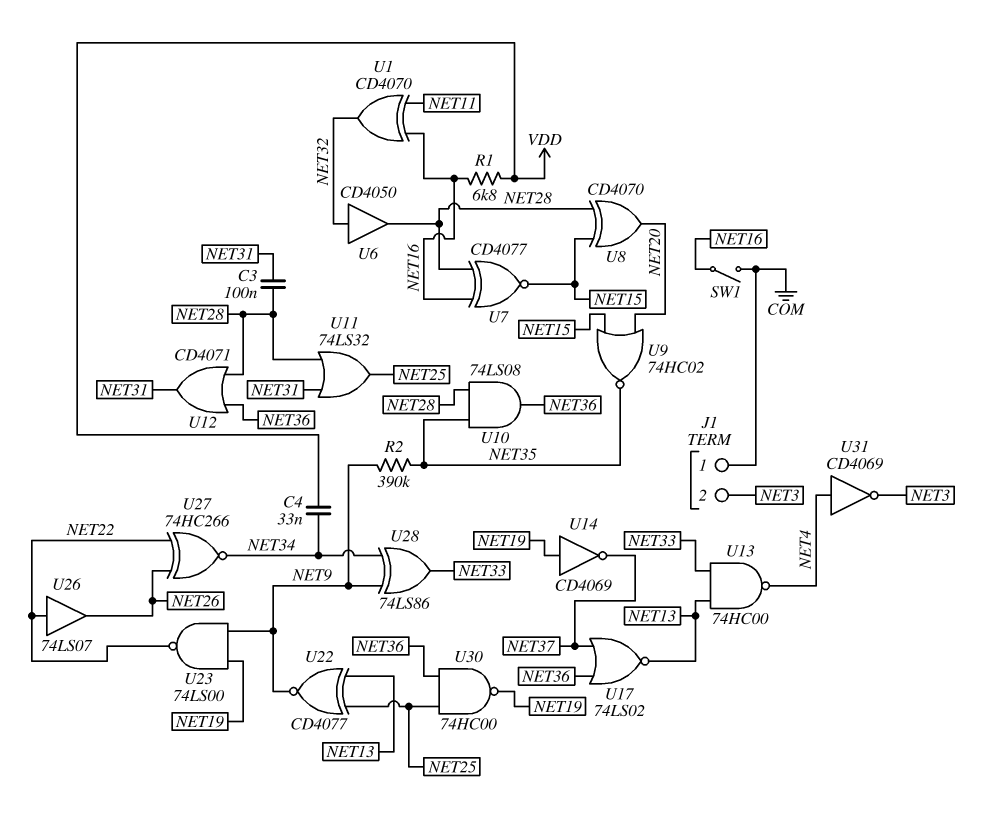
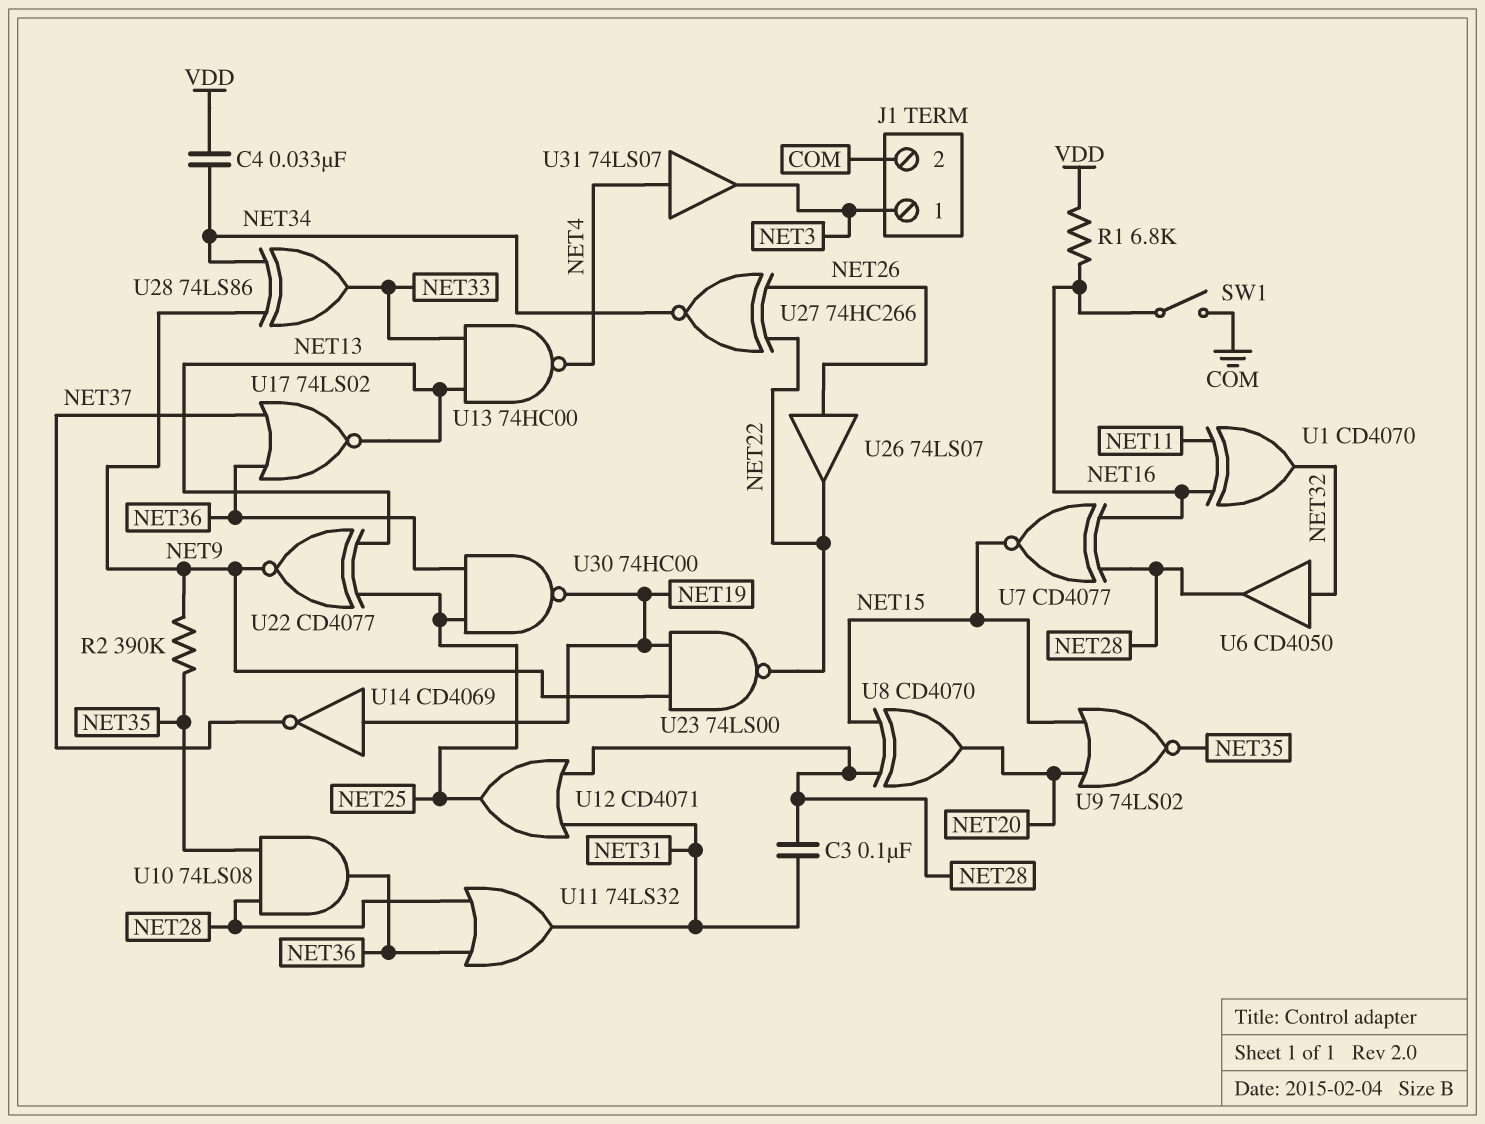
J1 pin 1: COM -> NET3
J1 pin 2: NET3 -> COM
U9: NOR 74HC02 (in NET15, in NET20, out NET35) -> NOR 74LS02 (in NET15, in NET20, out NET35)
U11: OR 74LS32 (in NET28, in NET31, out NET25) -> OR 74LS32 (in NET28, in NET36, out NET31)
U12: OR CD4071 (in NET28, in NET36, out NET31) -> OR CD4071 (in NET28, in NET31, out NET25)
U26: buffer 74LS07 (in NET22, out NET26) -> buffer 74LS07 (in NET26, out NET22)
U31: NOT CD4069 (in NET4, out NET3) -> buffer 74LS07 (in NET4, out NET3)

